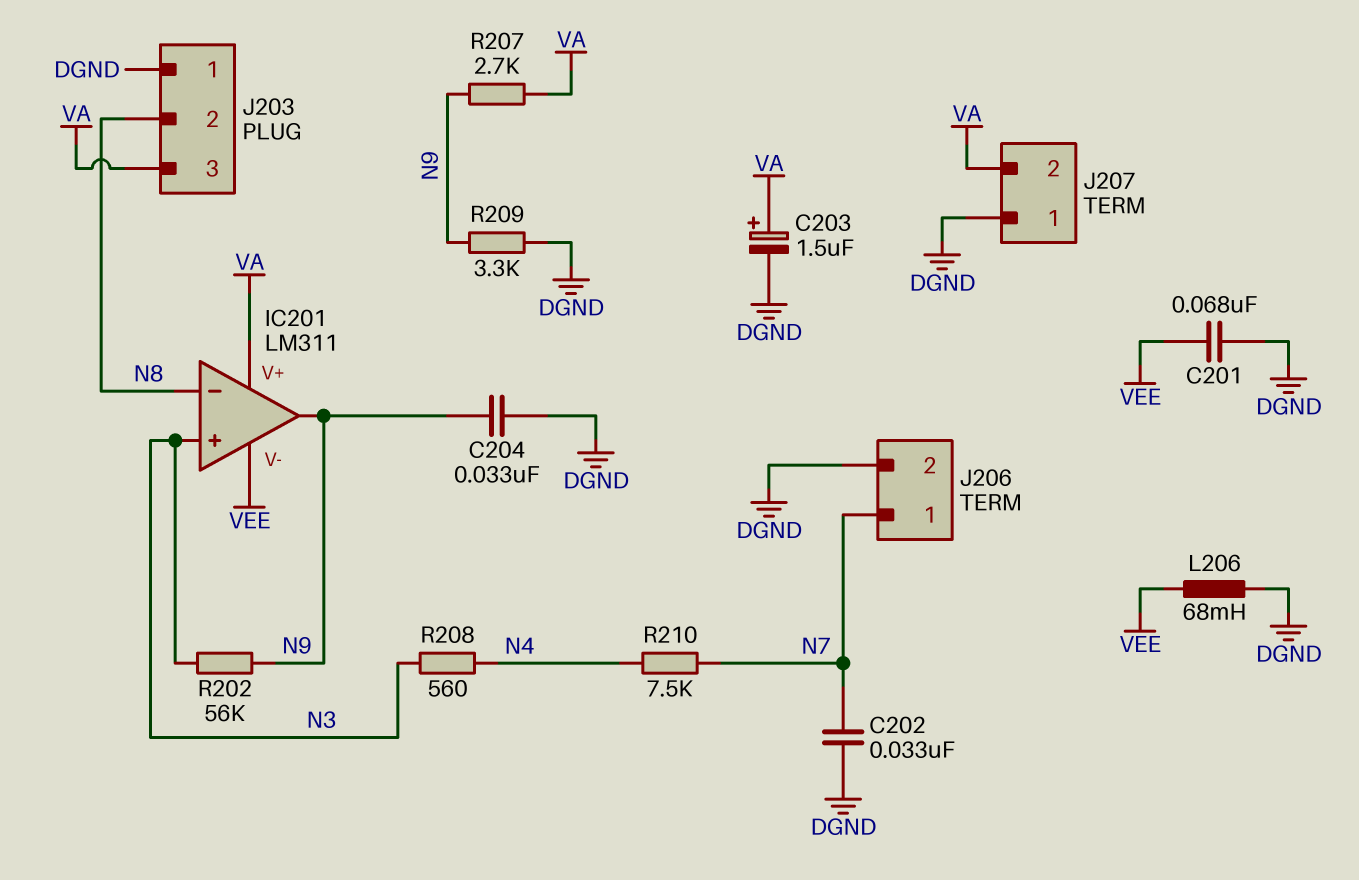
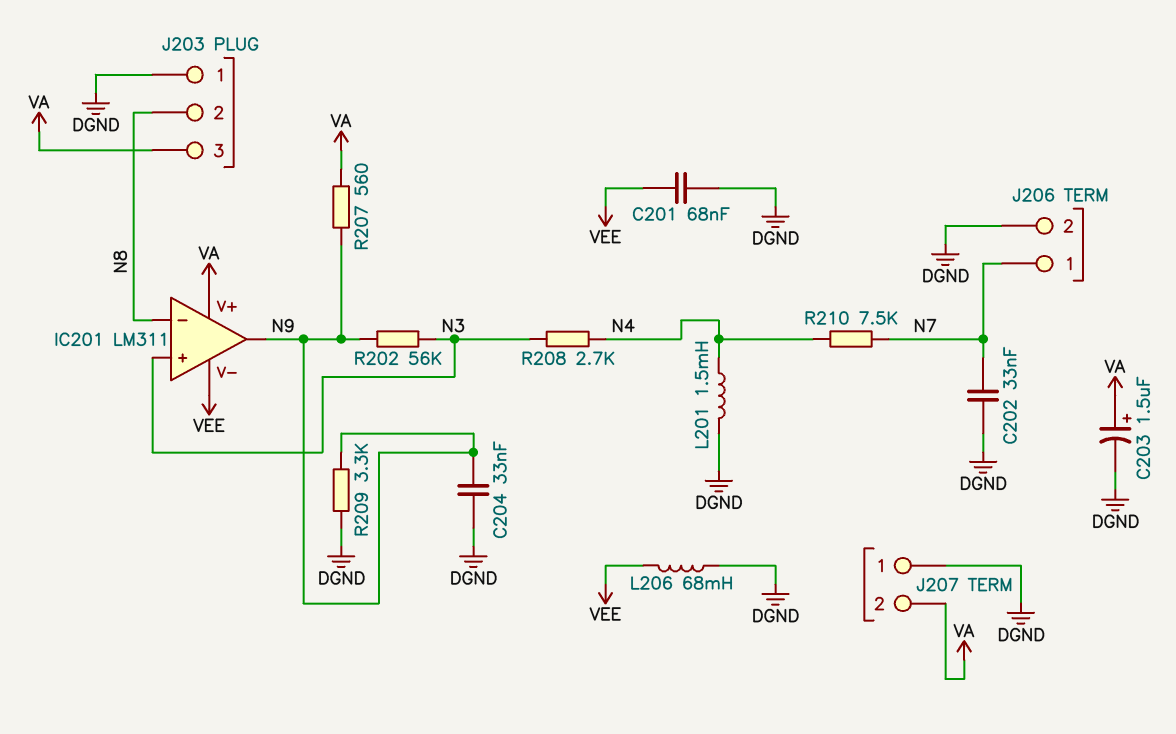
L201: none -> 1.5mH (DGND, N4)
R207: 2.7k (N9, VA) -> 560 (N9, VA)
R208: 560 (N3, N4) -> 2.7k (N3, N4)

